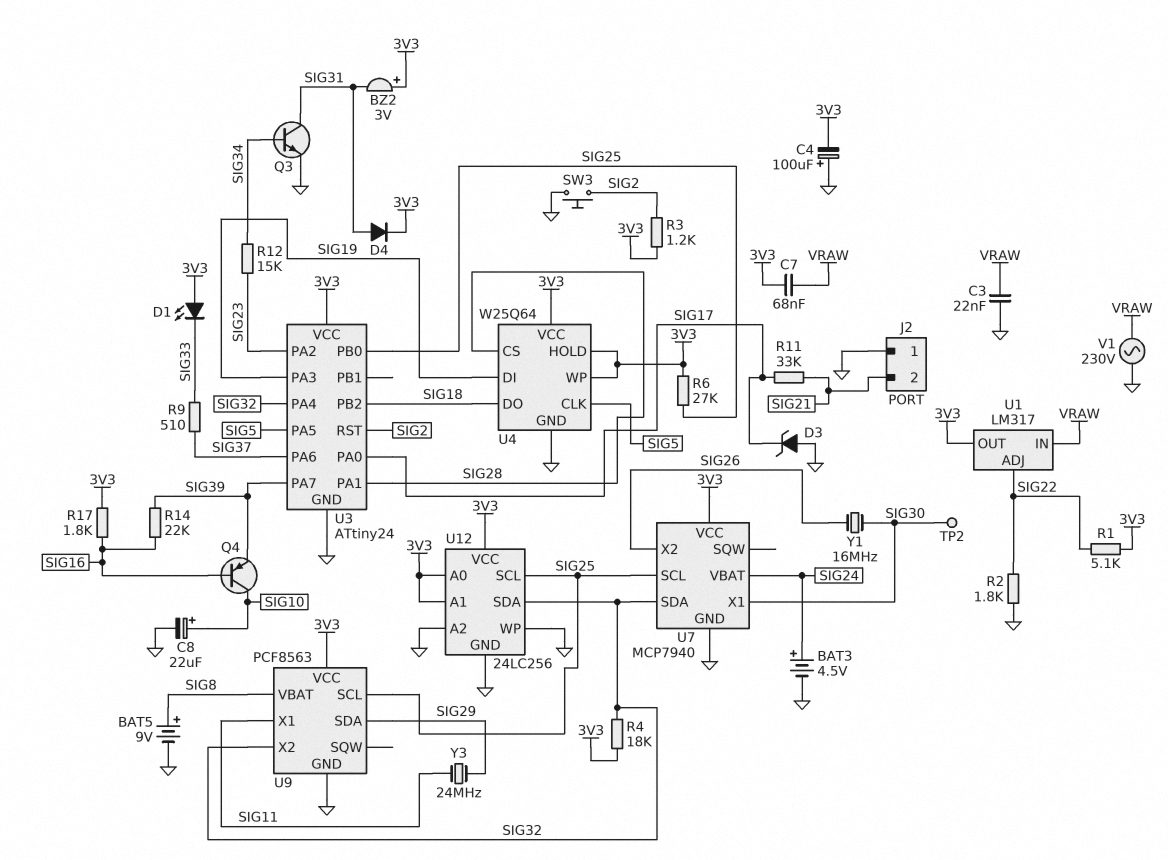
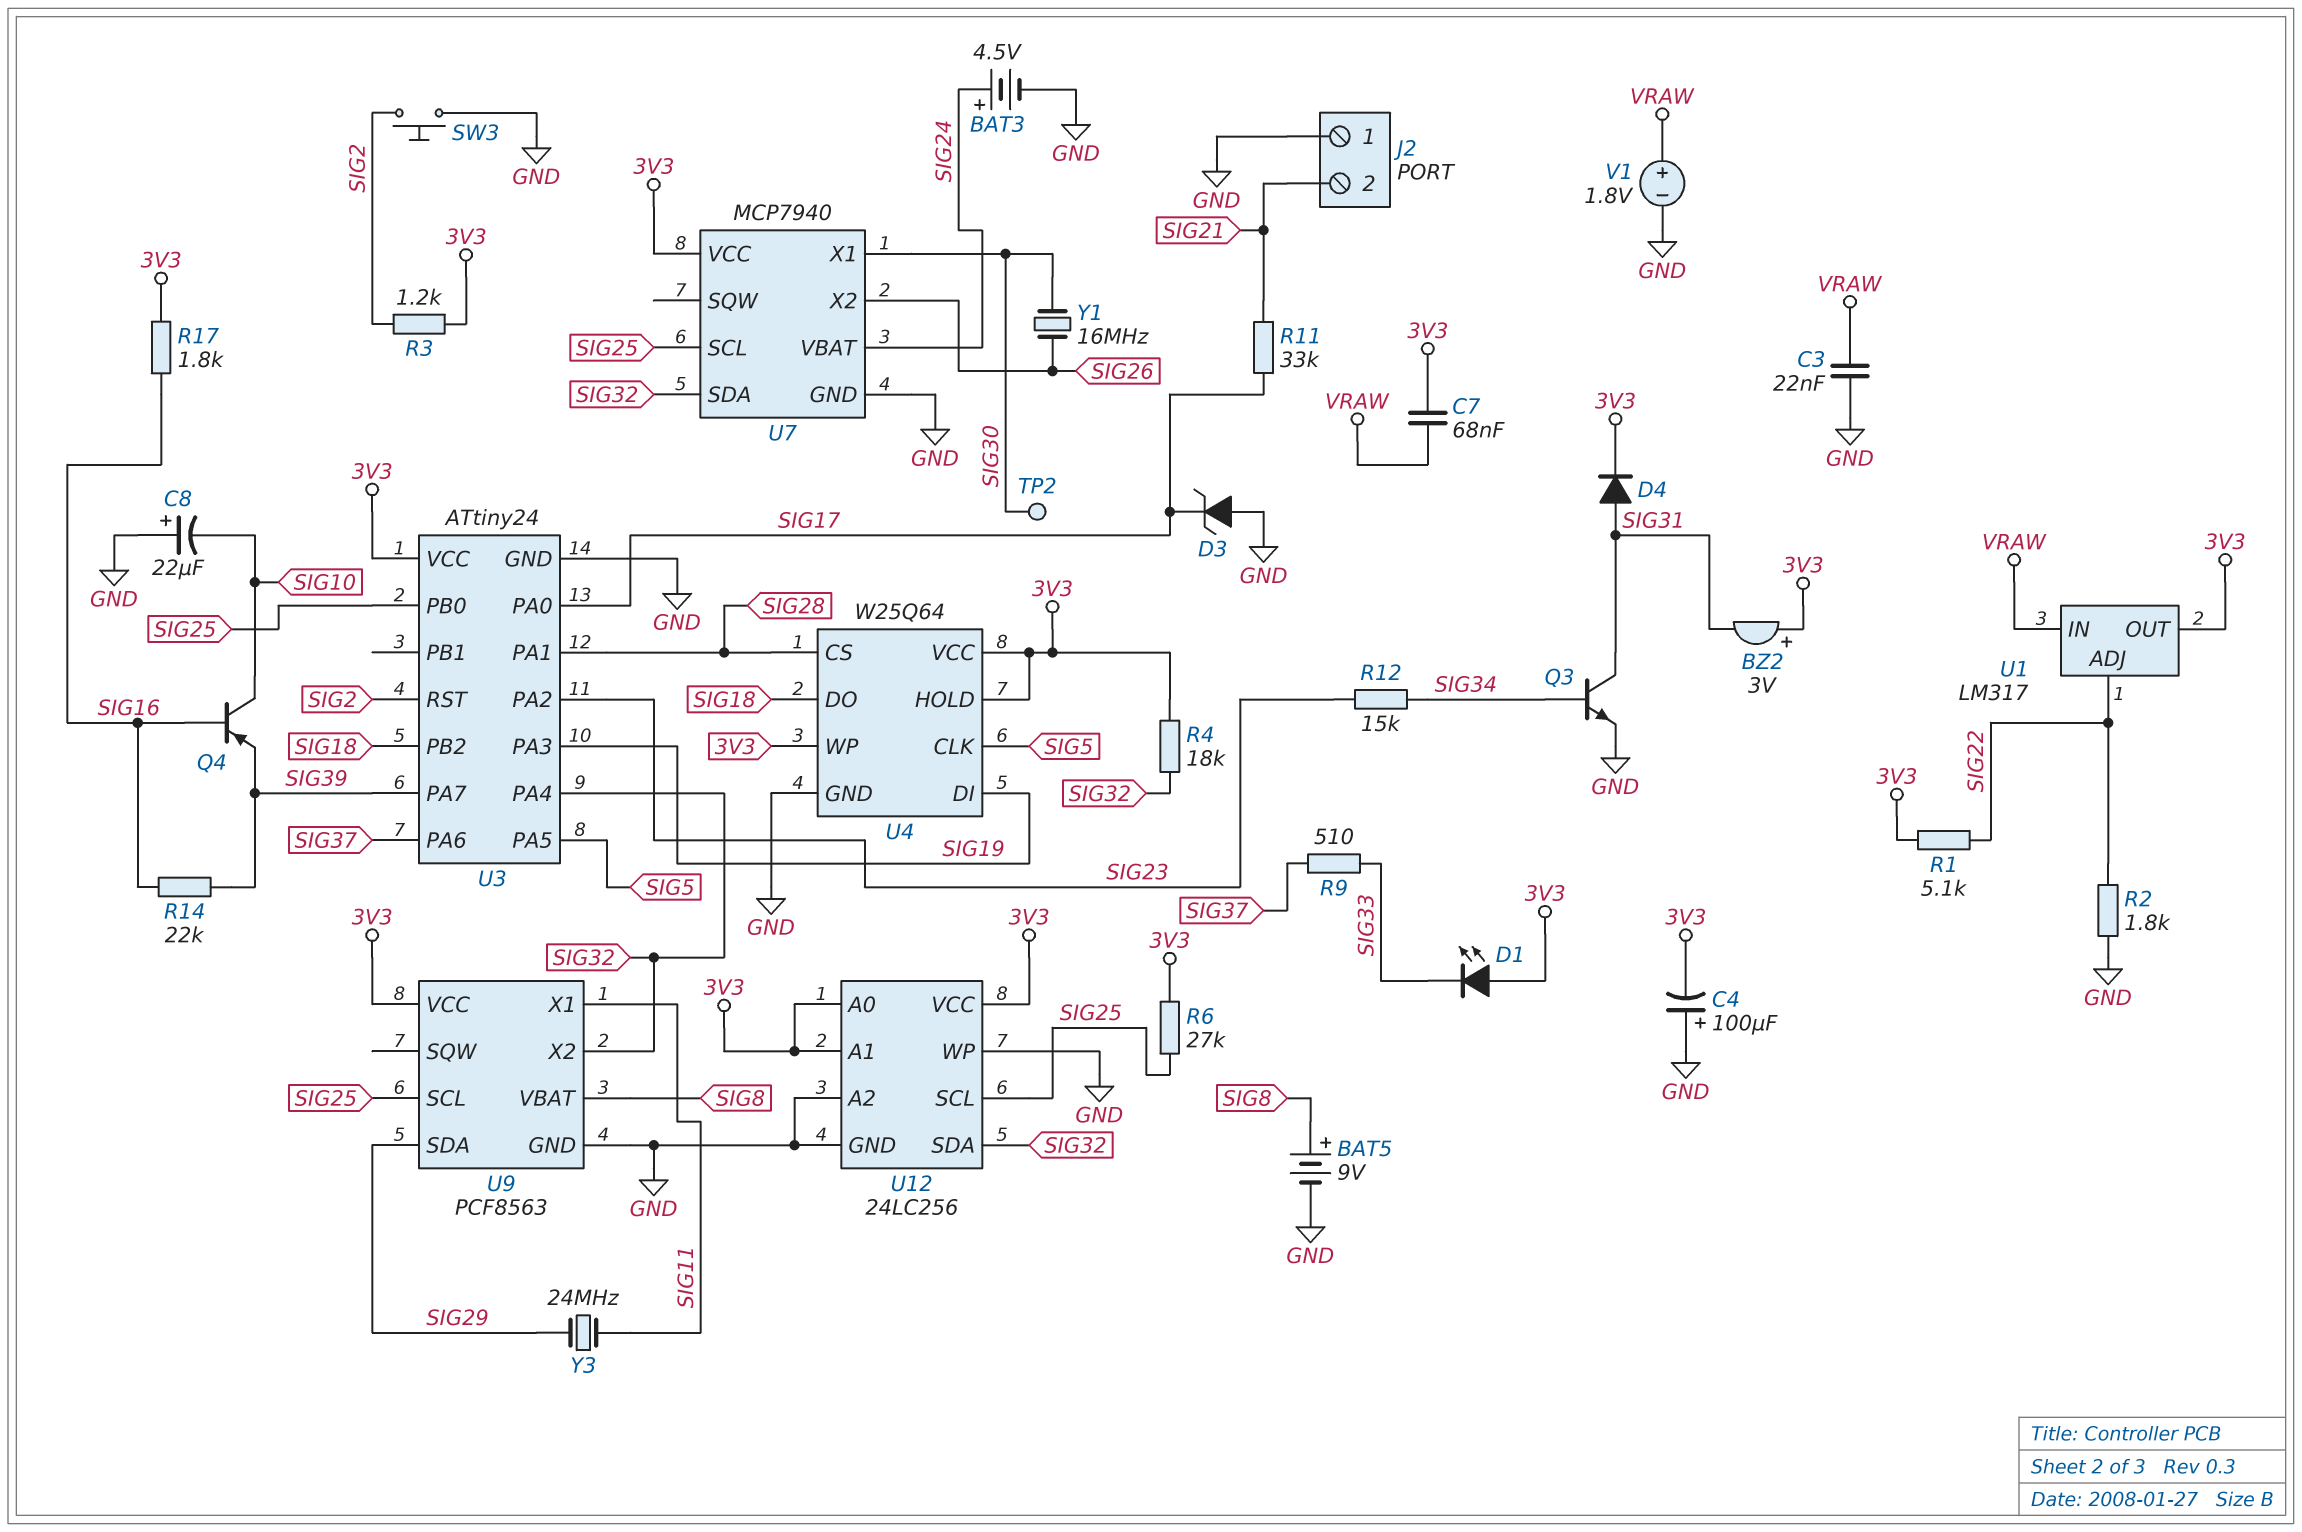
C8: 22uF (plus SIG10, minus GND) -> 22uF (plus GND, minus SIG10)
V1: AC 230V (GND, VRAW) -> 1.8V (plus VRAW, minus GND)

